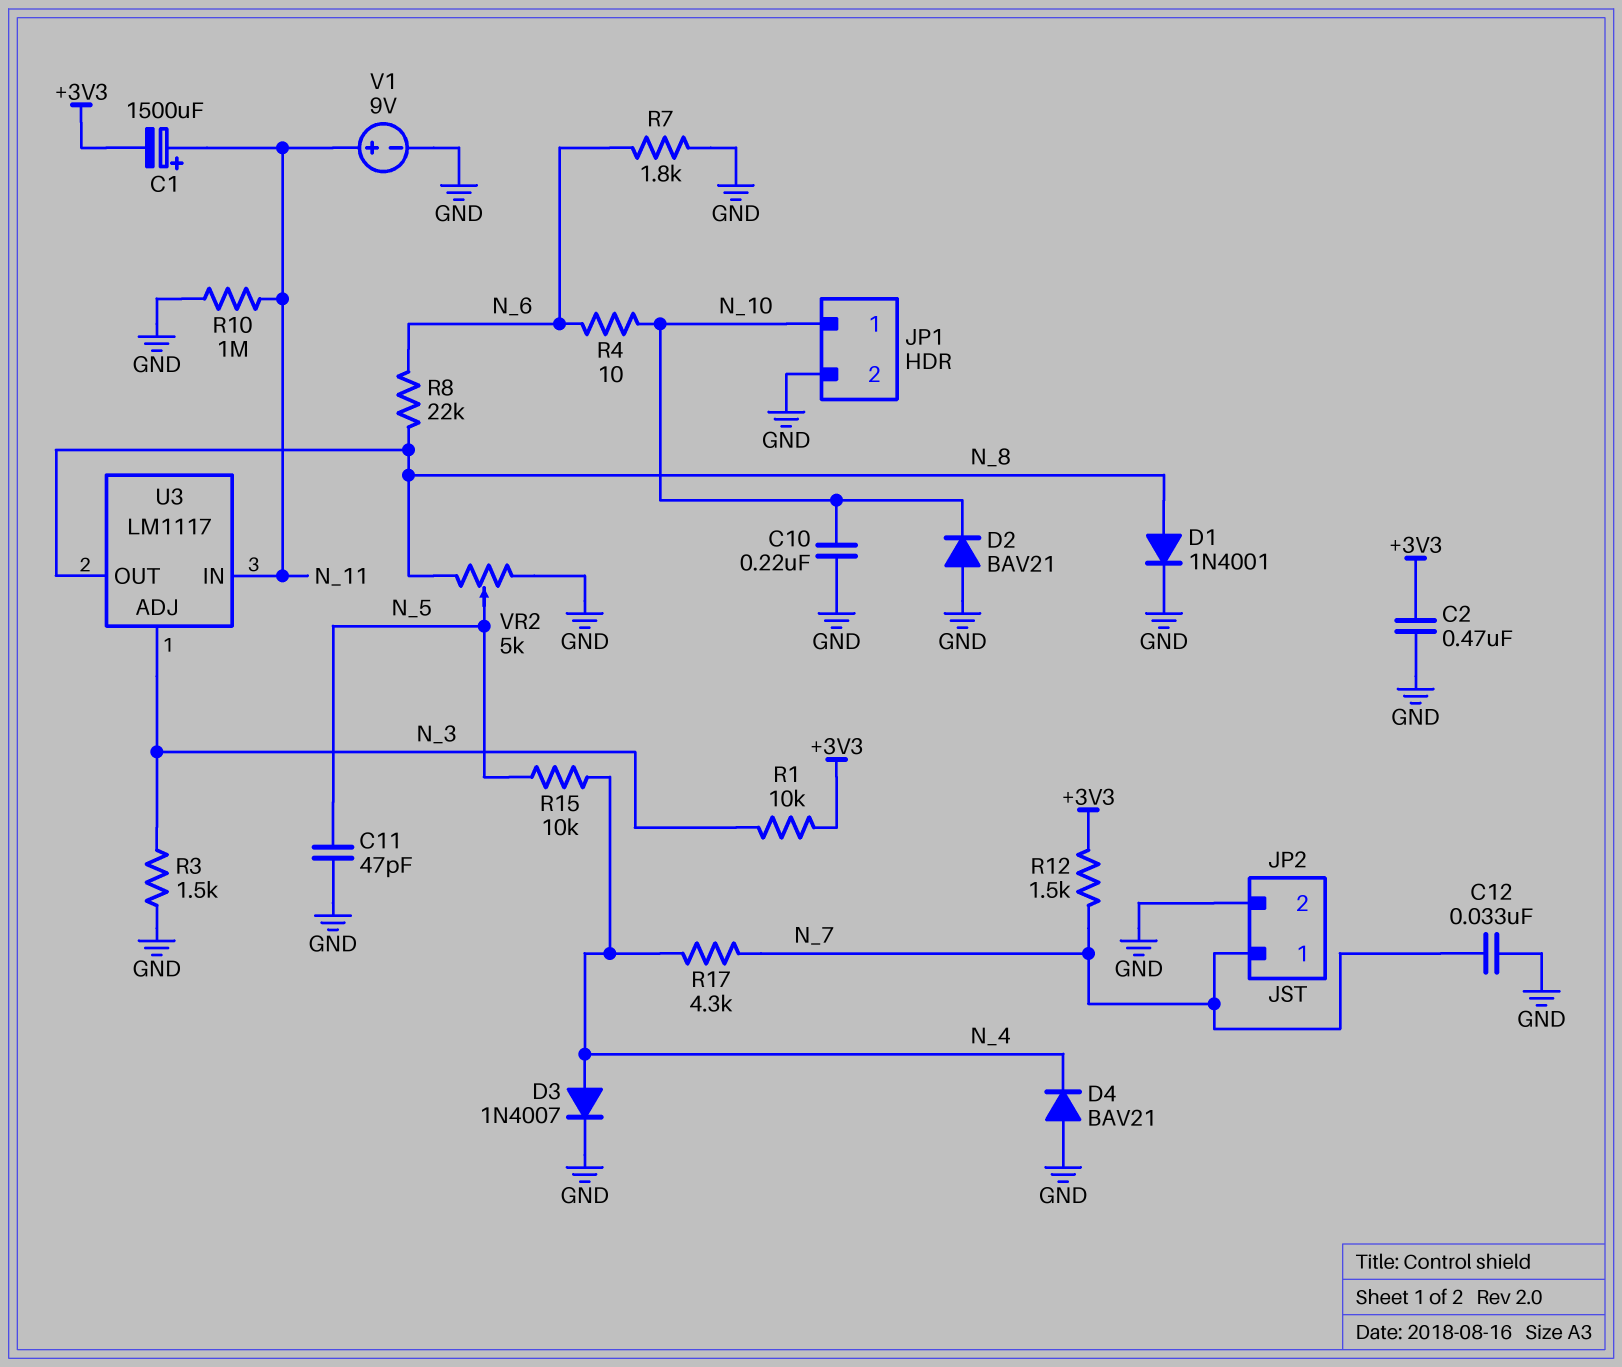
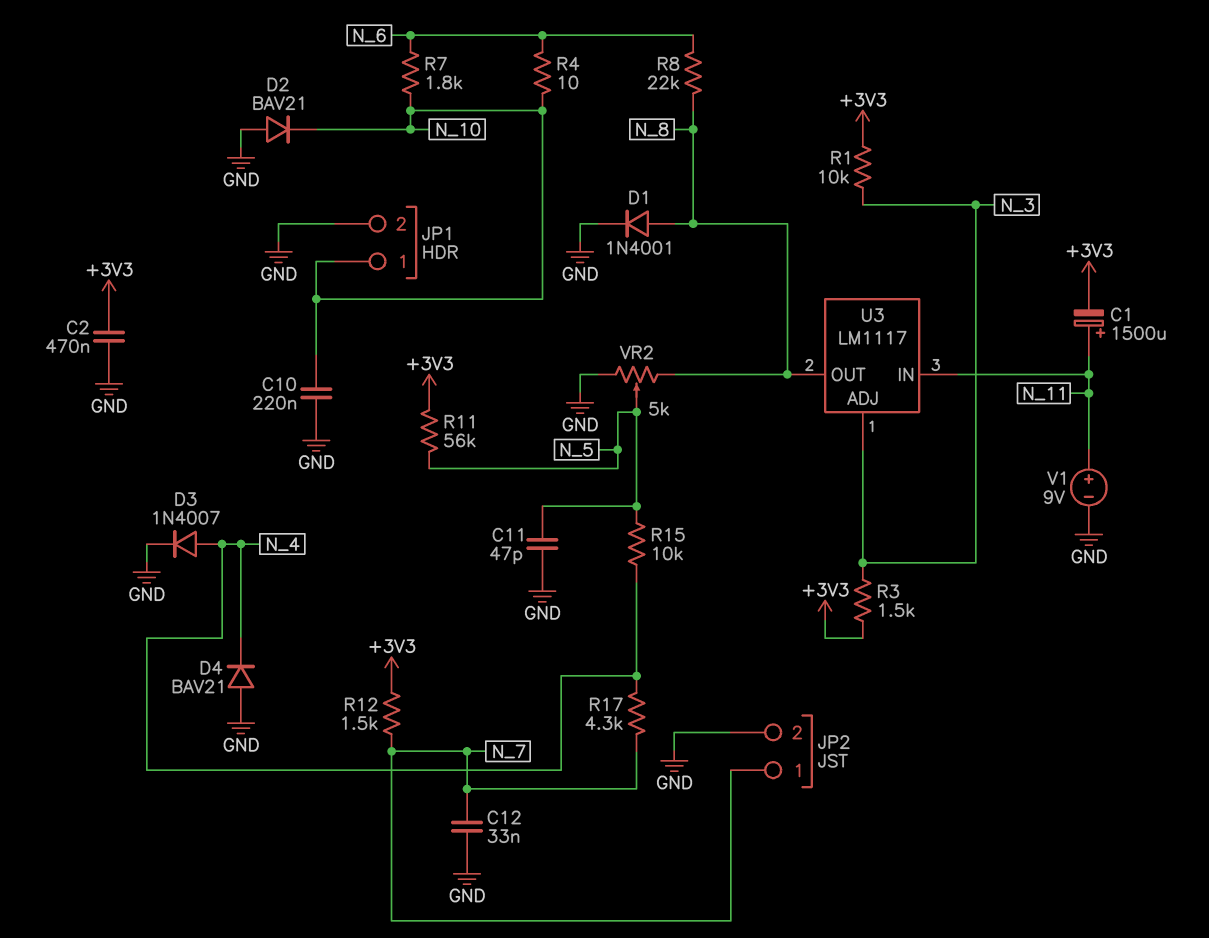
R3: 1.5k (GND, N_3) -> 1.5k (+3V3, N_3)
R7: 1.8k (GND, N_6) -> 1.8k (N_6, N_10)
R10: 1M (GND, N_11) -> none
R11: none -> 56k (+3V3, N_5)

